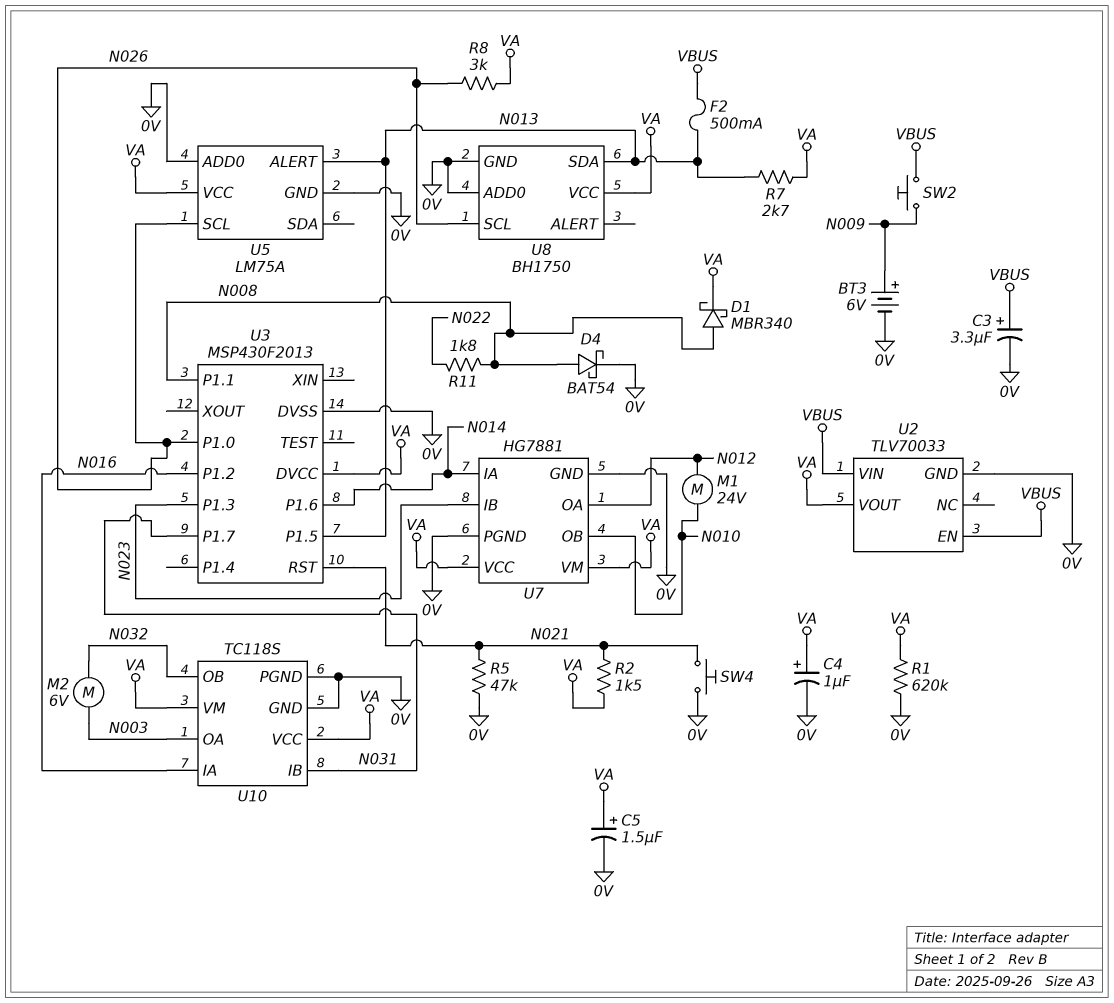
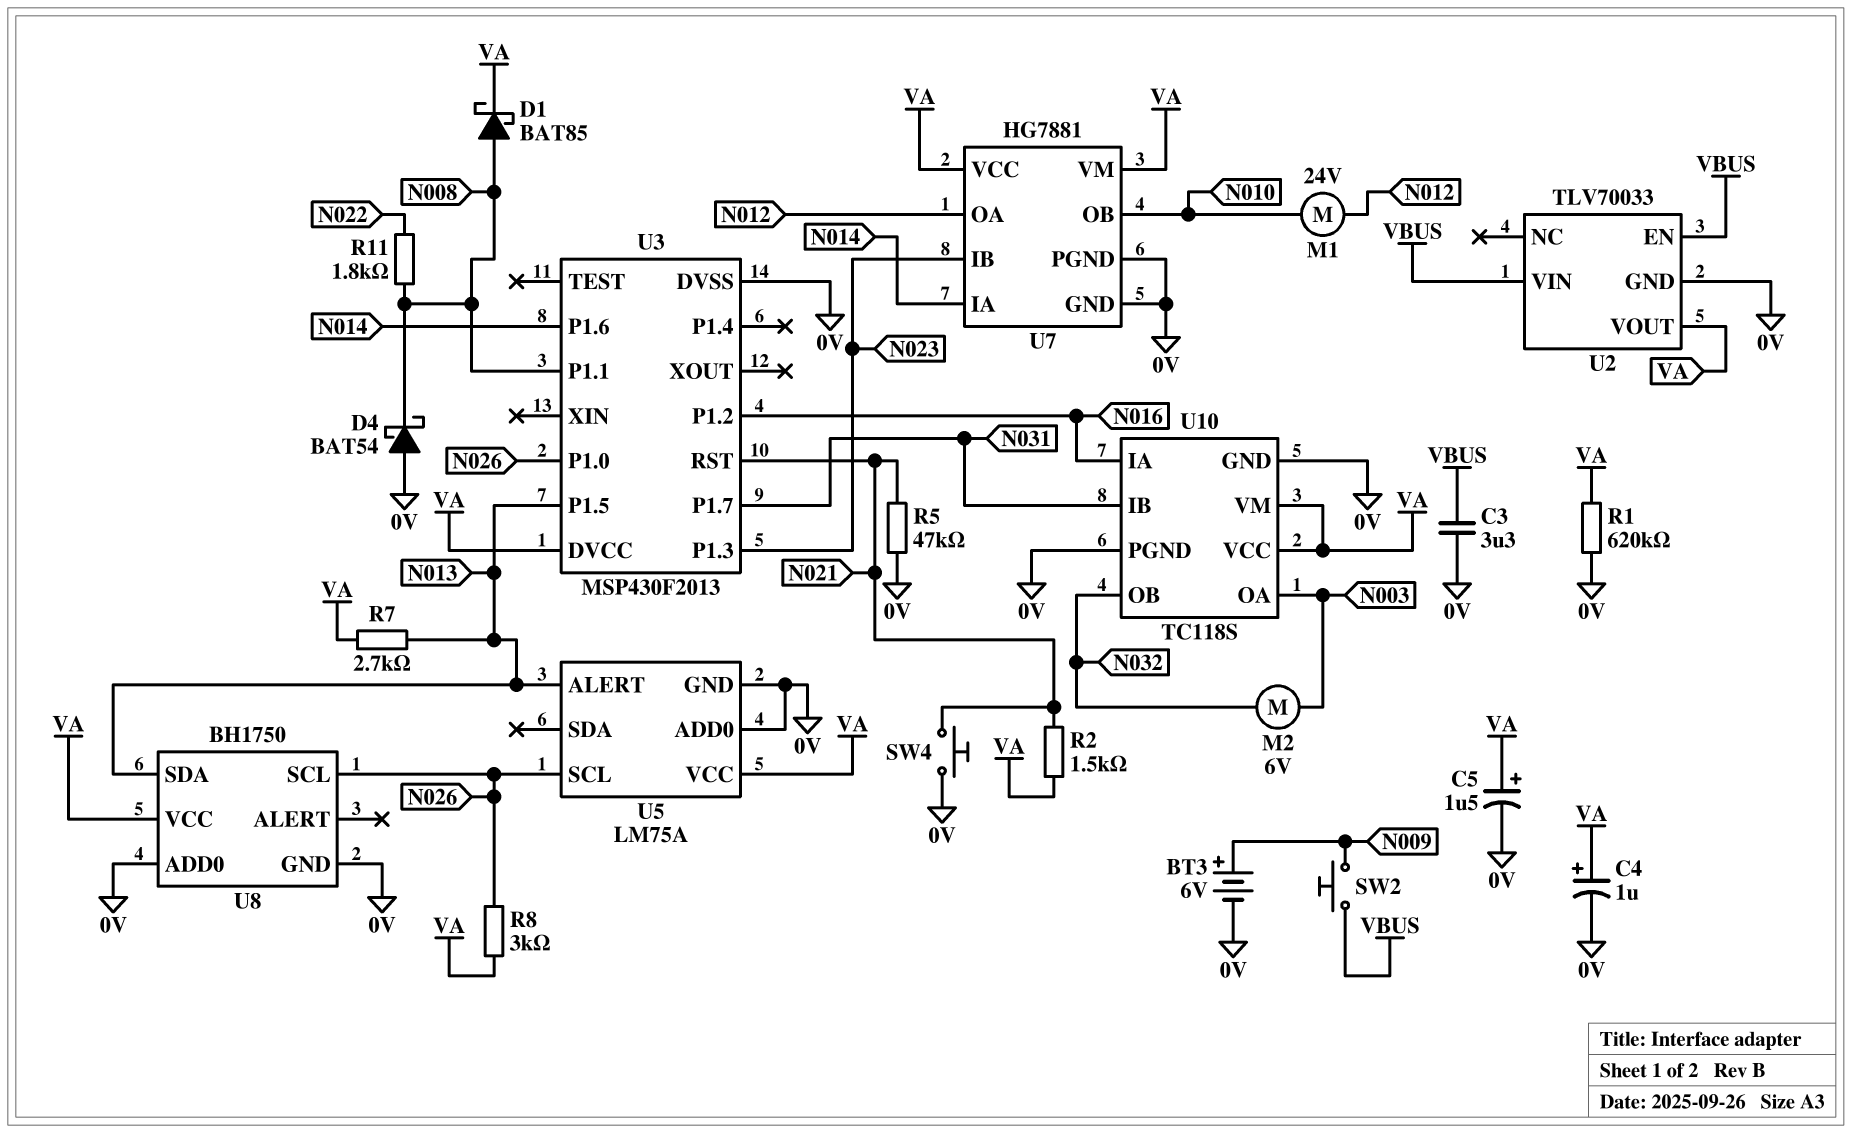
C3: 3.3uF (plus VBUS, minus 0V) -> 3.3uF (0V, VBUS)
D1: schottky MBR340 (A N008, K VA) -> schottky BAT85 (A N008, K VA)
D4: schottky BAT54 (A N008, K 0V) -> schottky BAT54 (A 0V, K N008)
F2: 500mA (N013, VBUS) -> none

